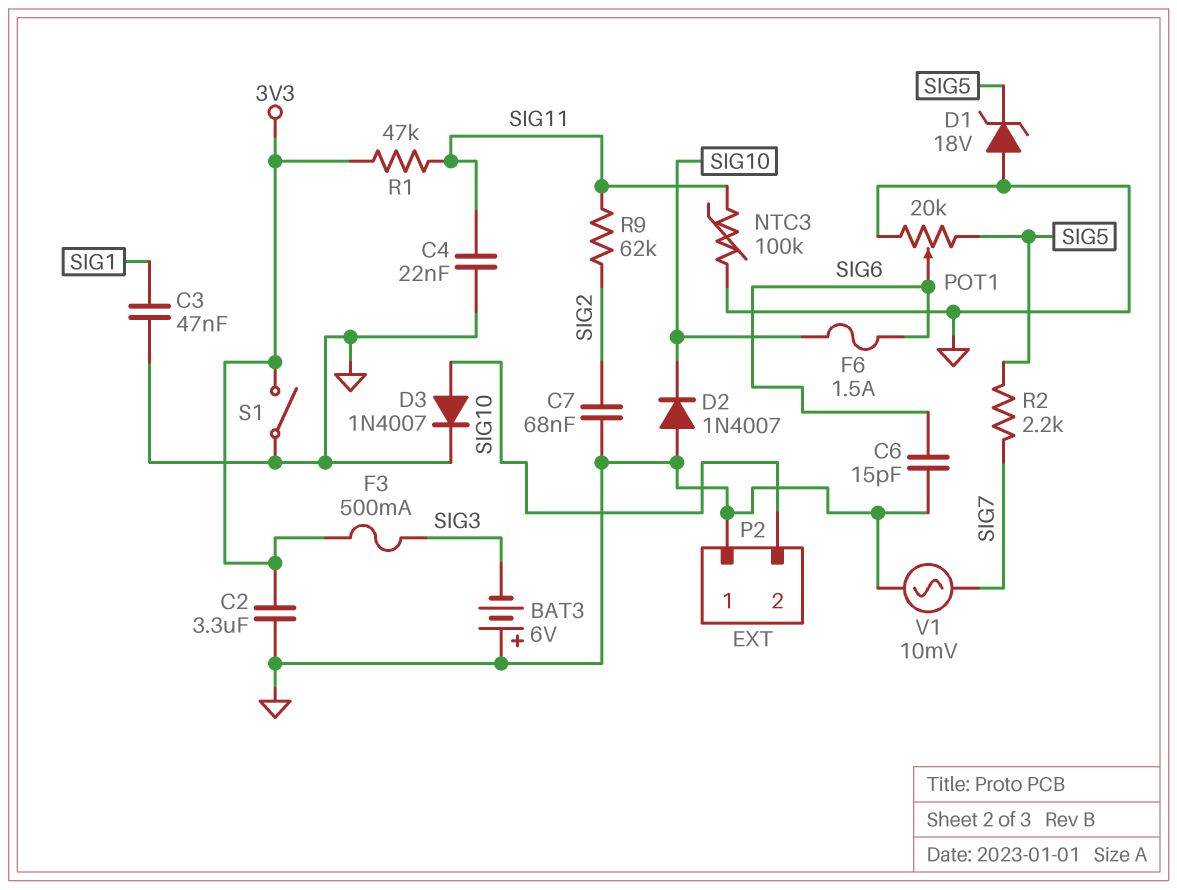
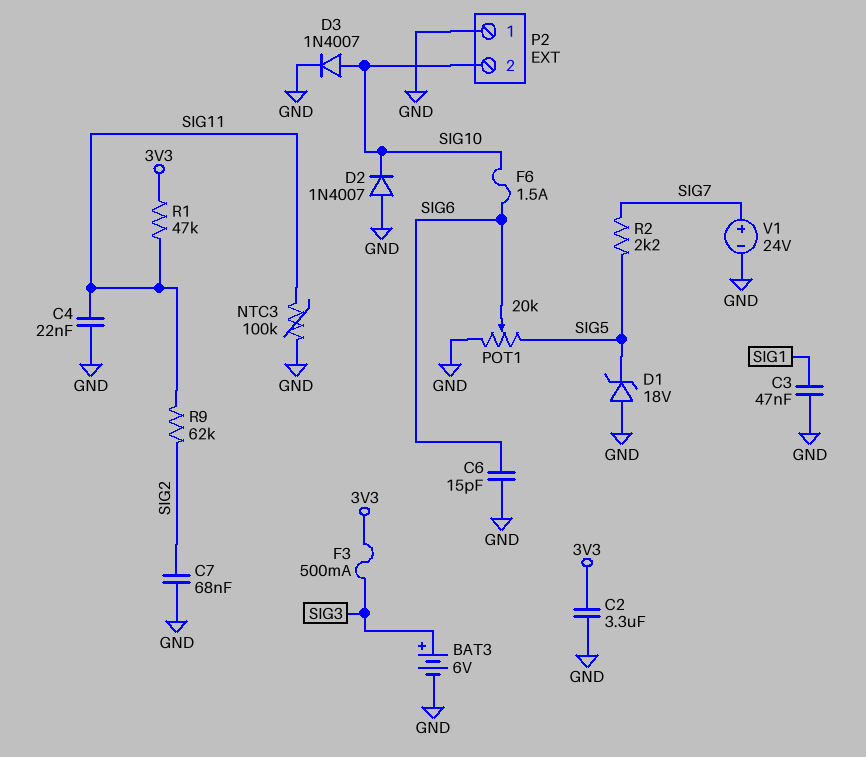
BAT3: 6V (plus GND, minus SIG3) -> 6V (plus SIG3, minus GND)
S1: switch (3V3, GND) -> none
V1: AC 10mV (GND, SIG7) -> 24V (plus SIG7, minus GND)

